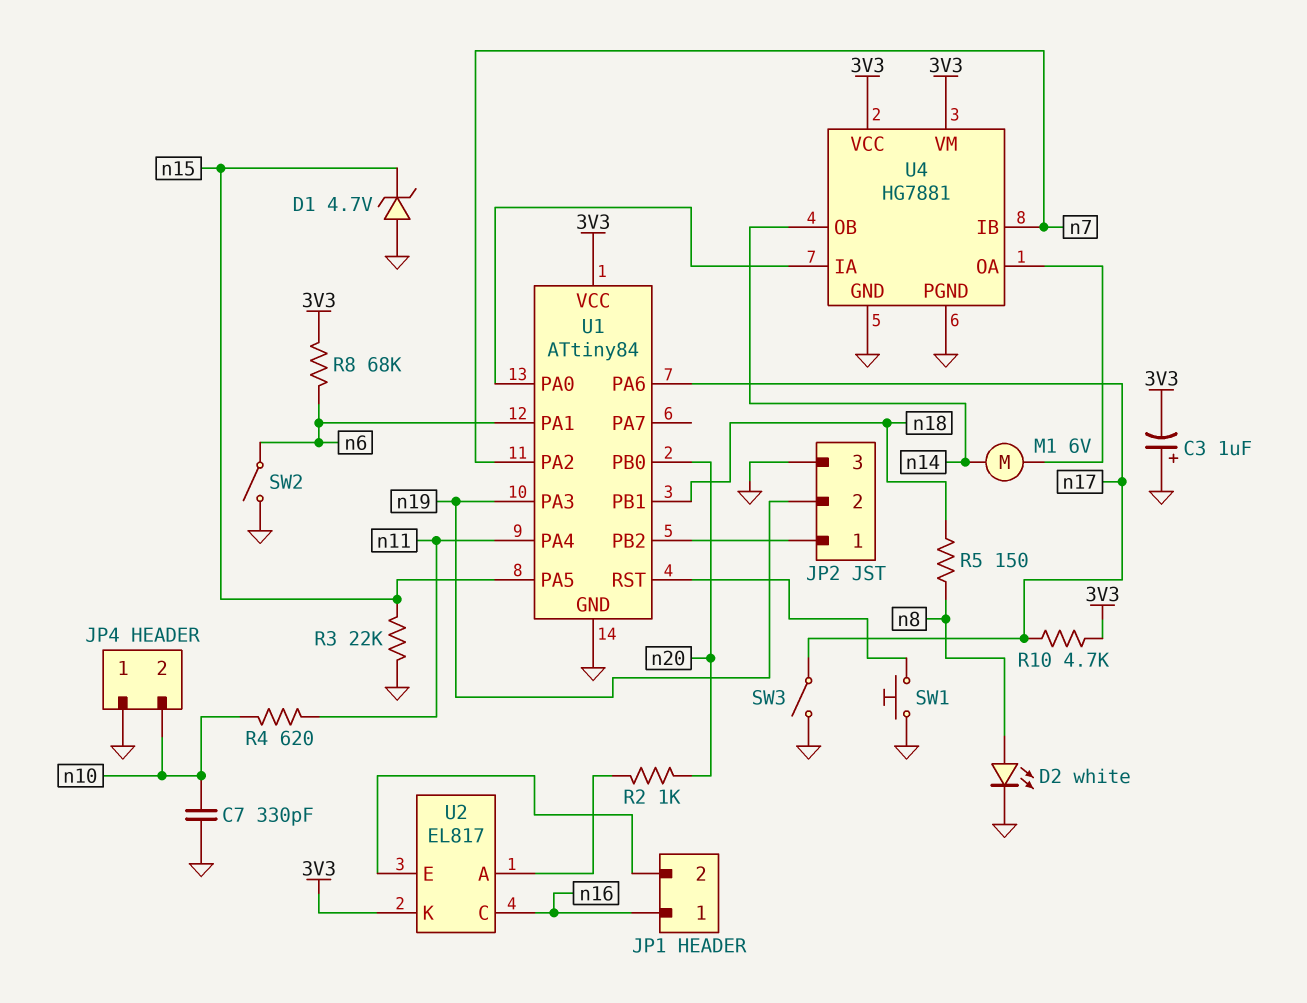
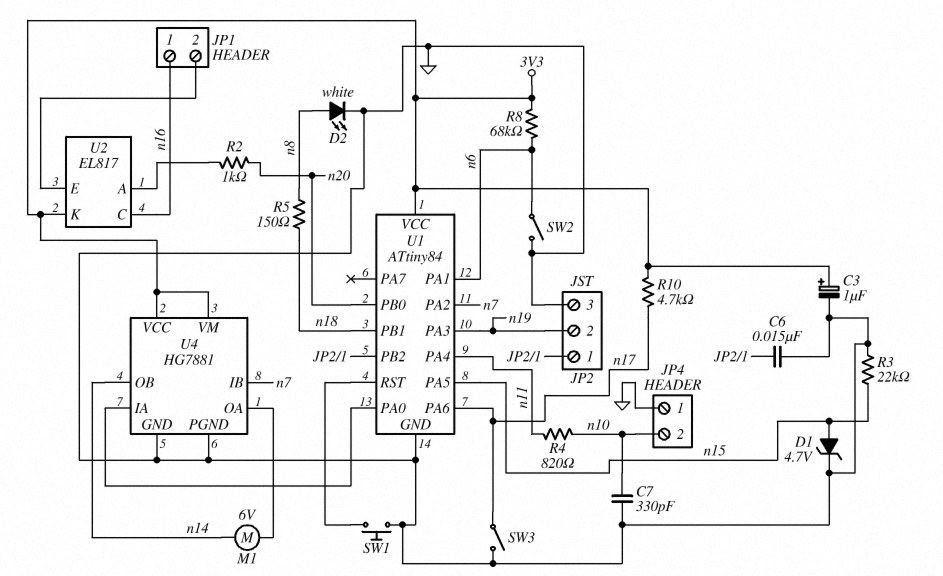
C3: 1uF (plus GND, minus 3V3) -> 1uF (plus 3V3, minus GND)
C6: none -> 15nF (GND, JP2/1)
D1: zener 4.7V (A GND, K n15) -> zener 4.7V (A n15, K GND)
R4: 620 (n10, n11) -> 820 (n10, n11)

